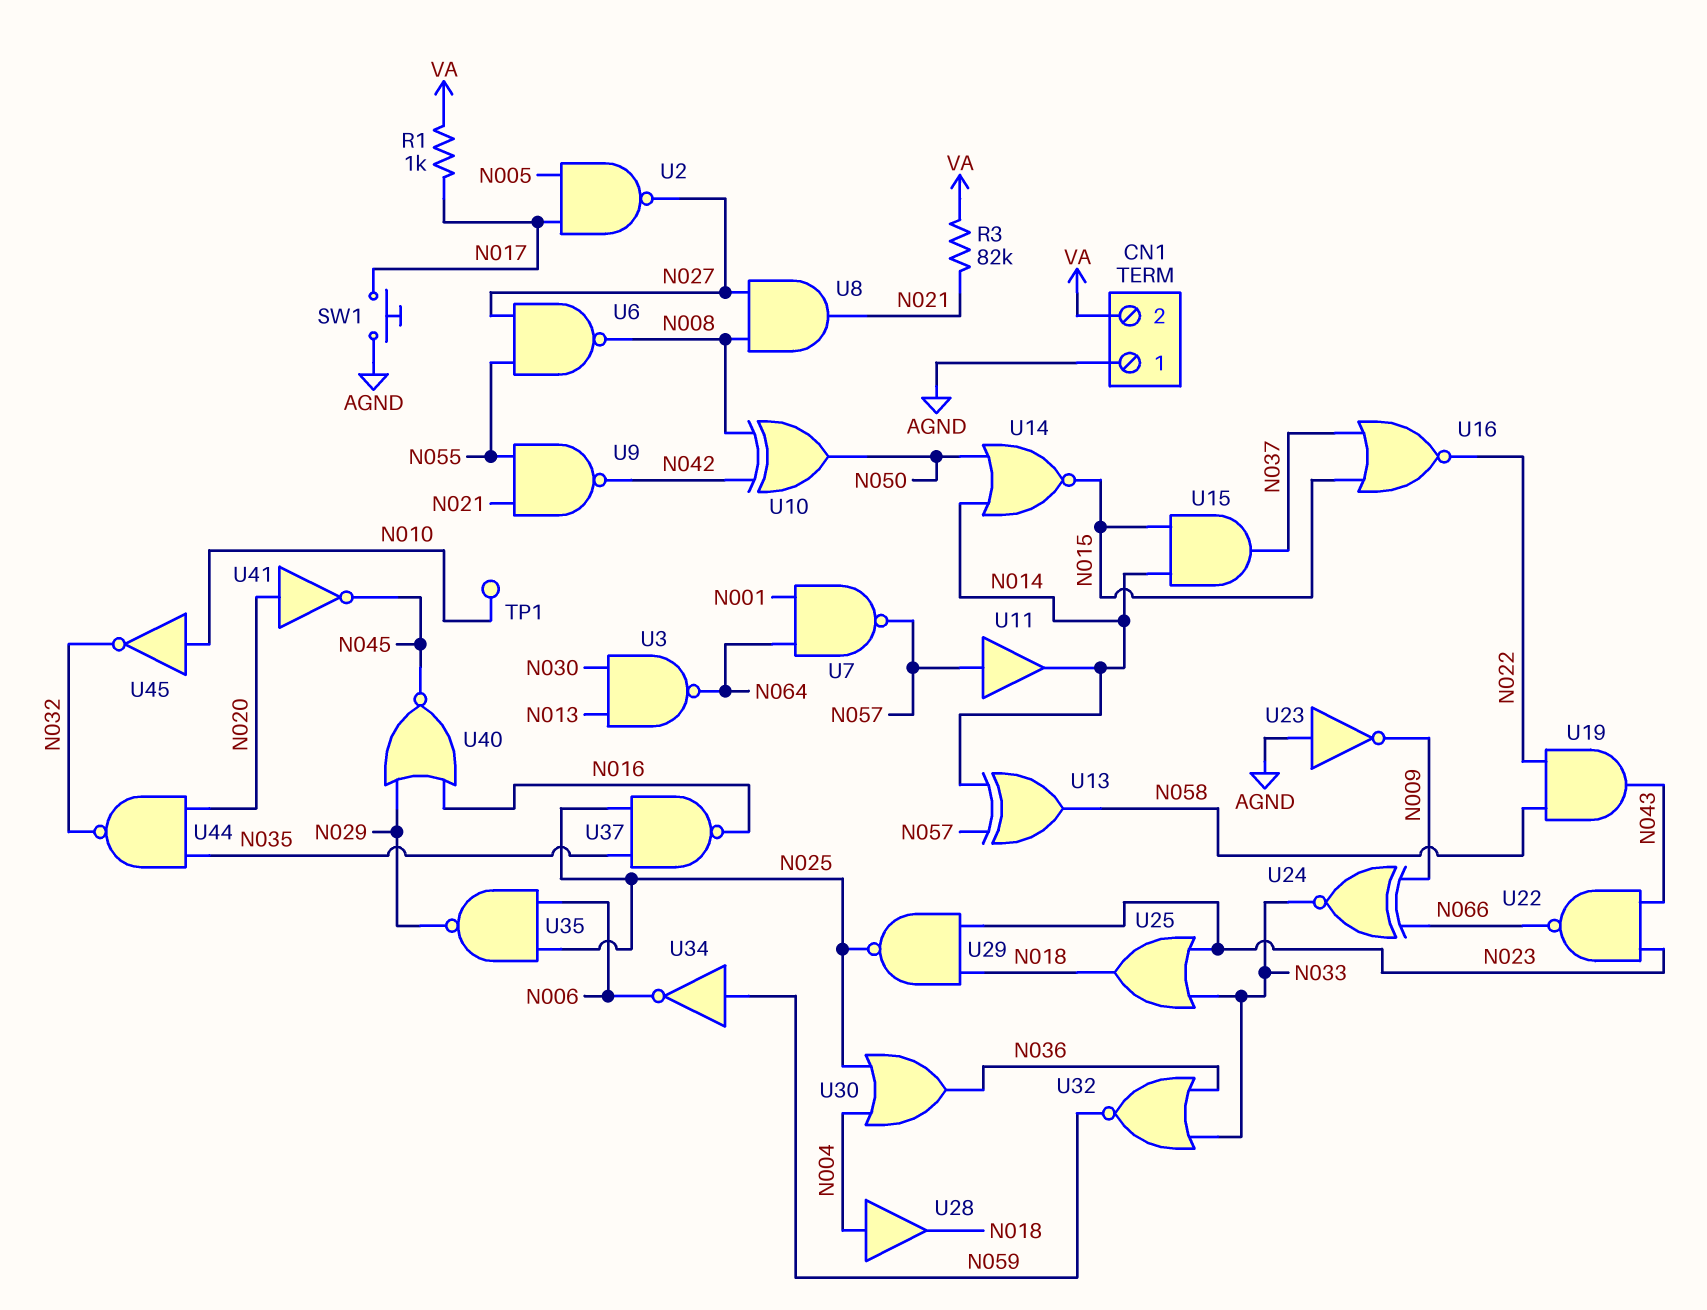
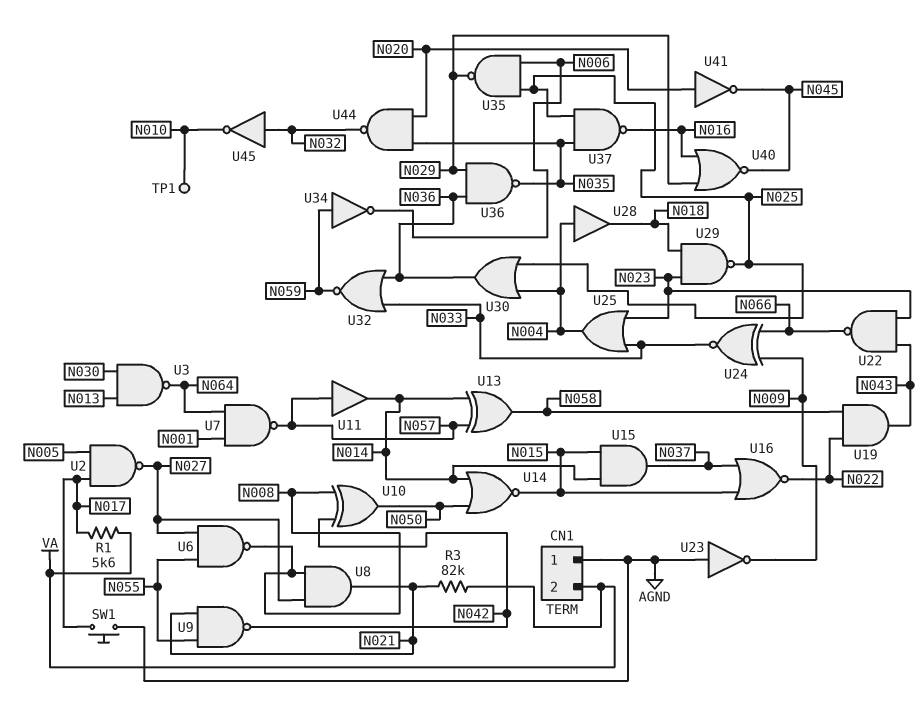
R1: 1k (N017, VA) -> 5.6k (N017, VA)
U25: OR (in N023, in N033, out N018) -> OR (in N023, in N033, out N004)
U36: none -> NAND (in N029, in N036, out N035)
U45: NOT (in N010, out N032) -> NOT (in N032, out N010)

